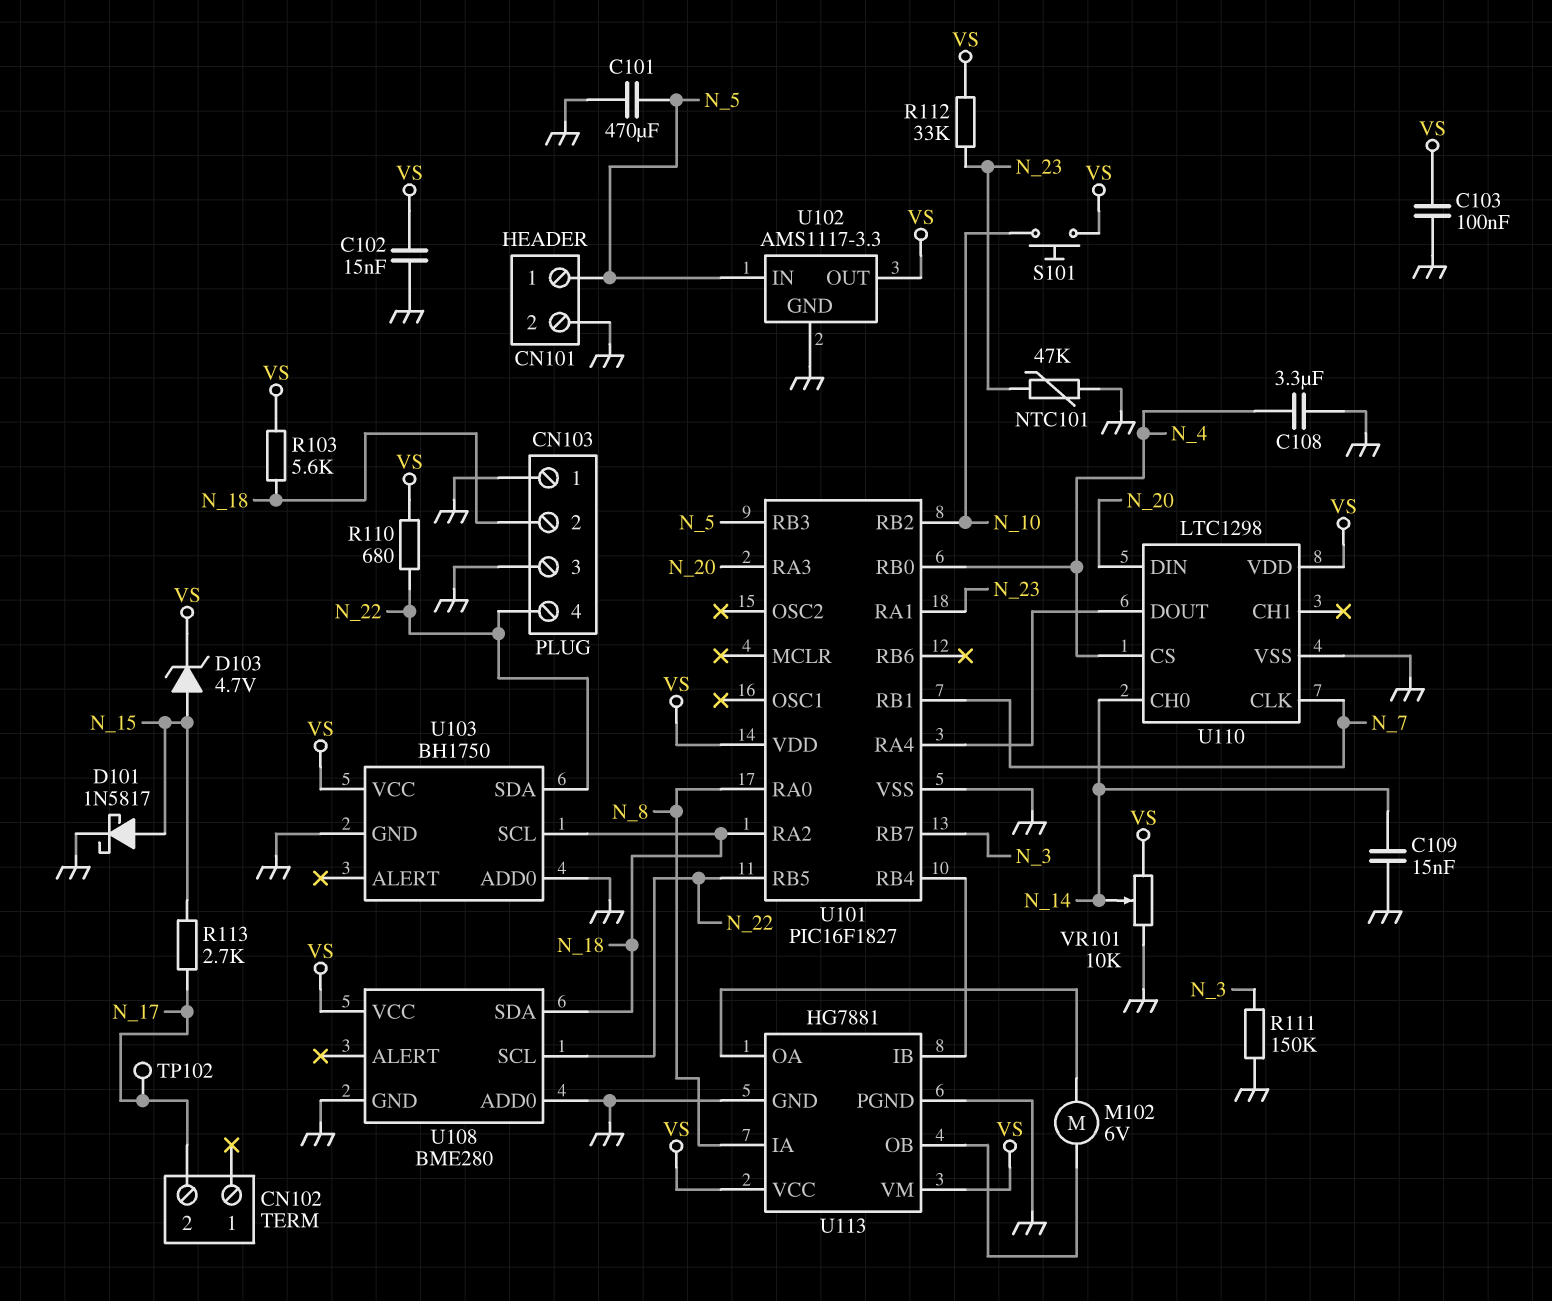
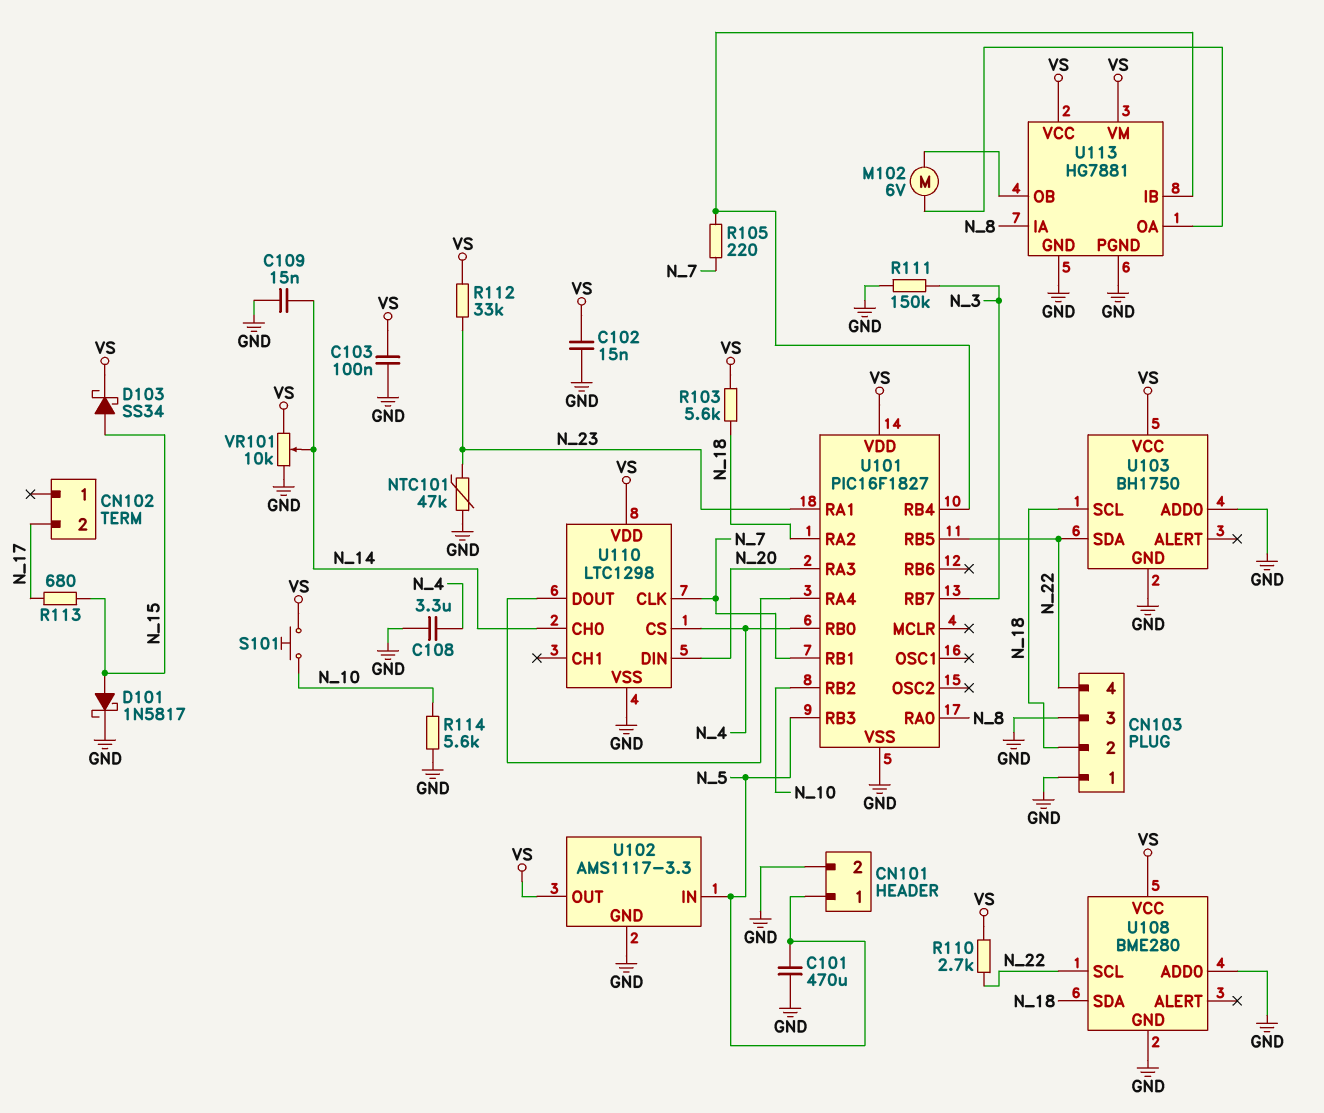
D103: zener 4.7V (A N_15, K VS) -> schottky SS34 (A N_15, K VS)
R105: none -> 220 (N_7, U101/RB4)
R110: 680 (N_22, VS) -> 2.7k (N_22, VS)
R113: 2.7k (N_15, N_17) -> 680 (N_15, N_17)
R114: none -> 5.6k (GND, N_10)
TP102: test point (N_17) -> none

